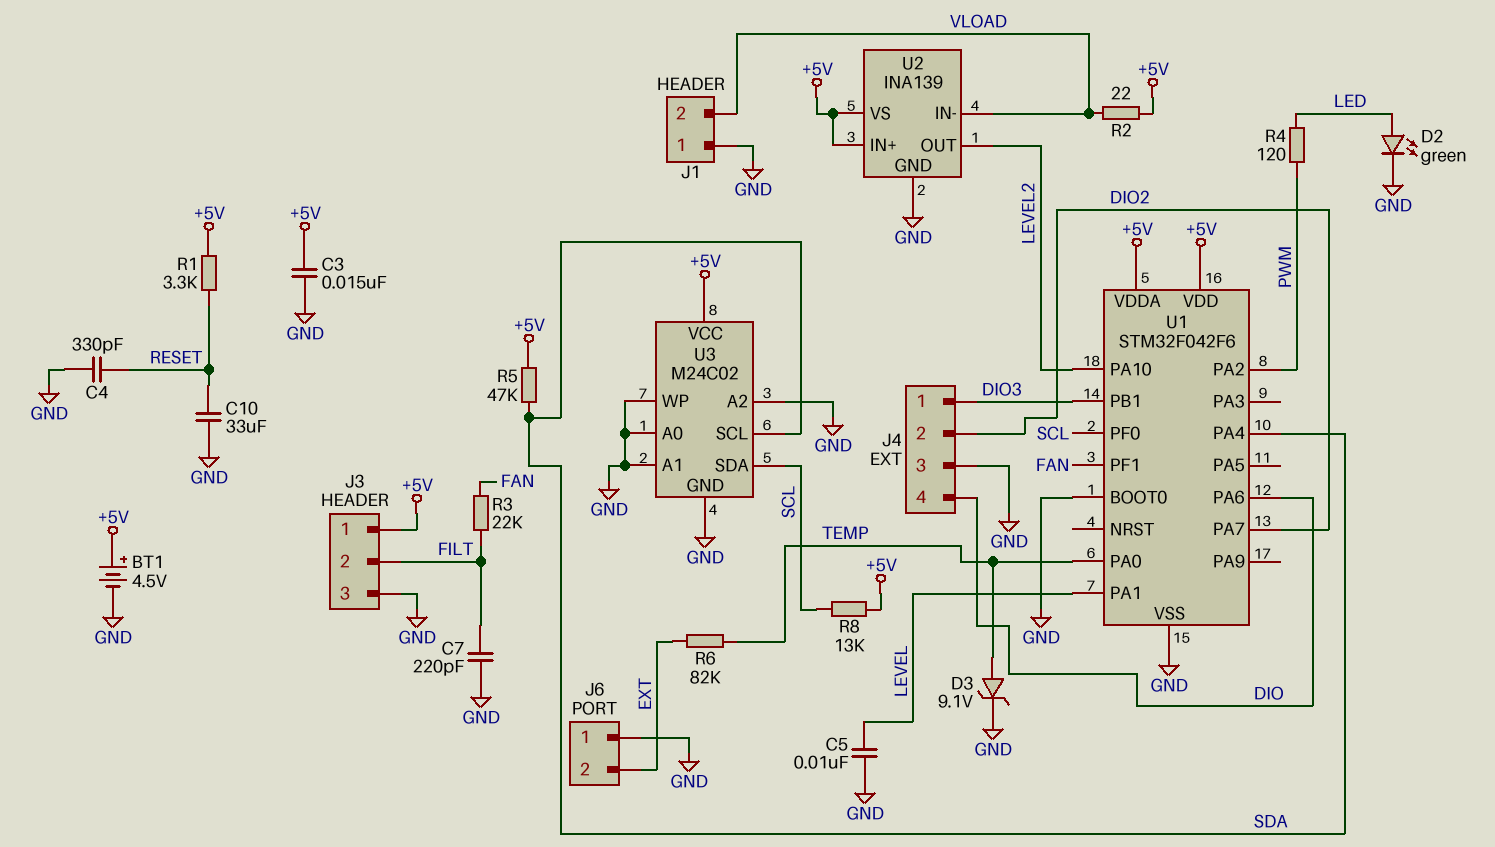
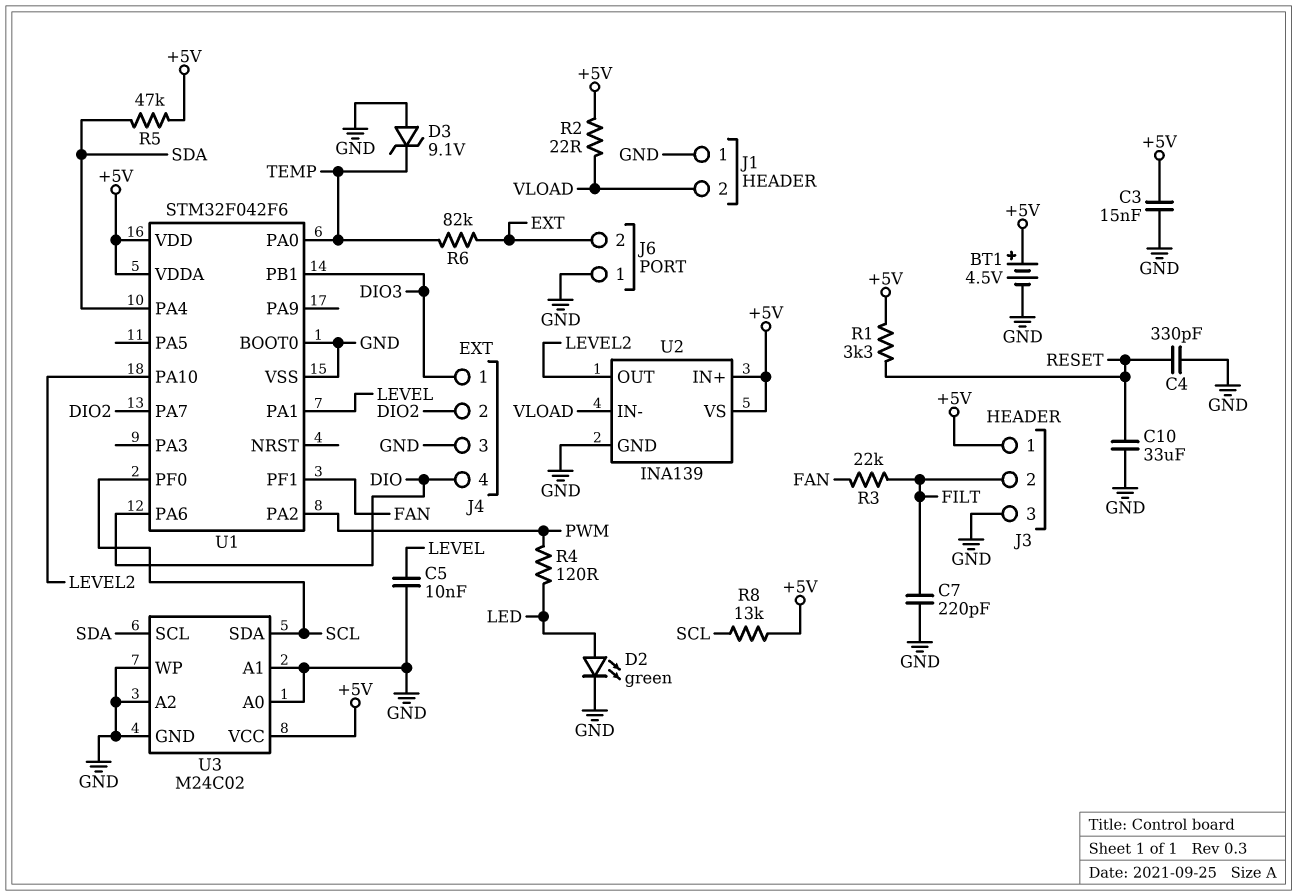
D3: zener 9.1V (A TEMP, K GND) -> zener 9.1V (A GND, K TEMP)

